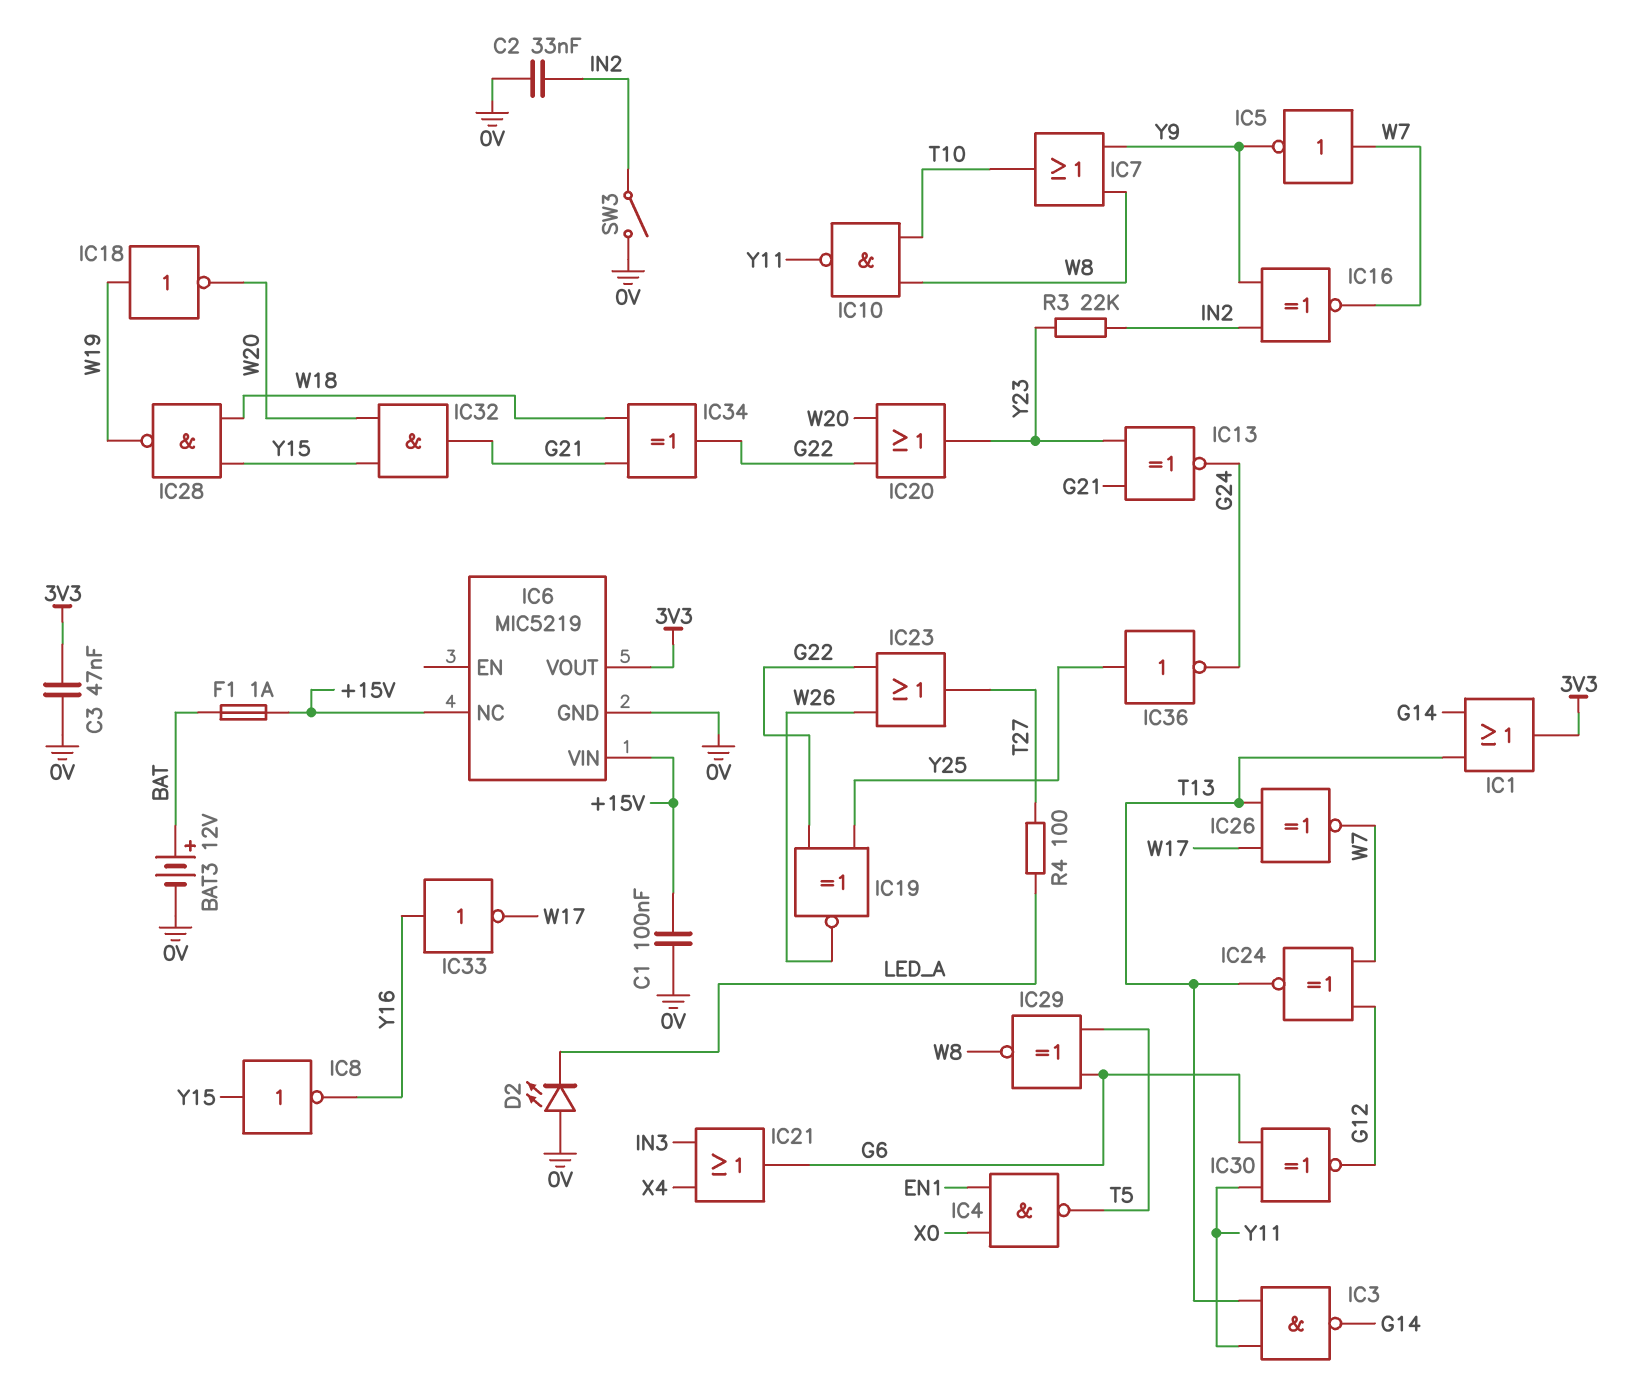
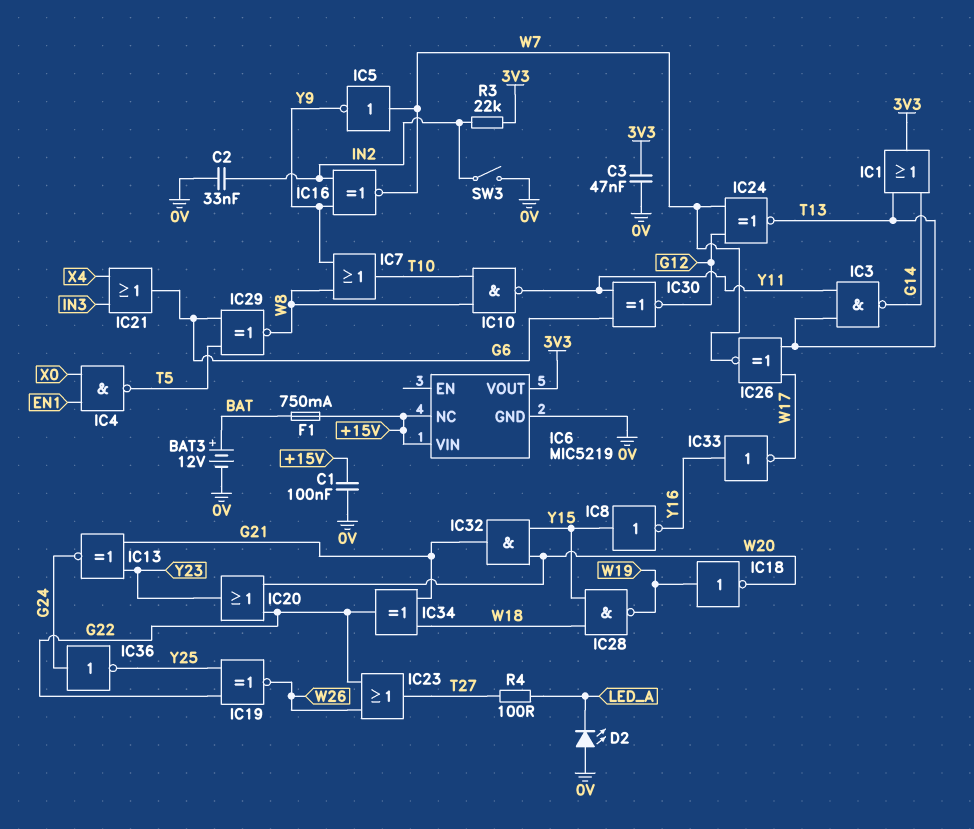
F1: 1A (+15V, BAT) -> 750mA (+15V, BAT)
IC36: NOT (in Y25, out G24) -> NOT (in G24, out Y25)
R3: 22k (IN2, Y23) -> 22k (3V3, IN2)

